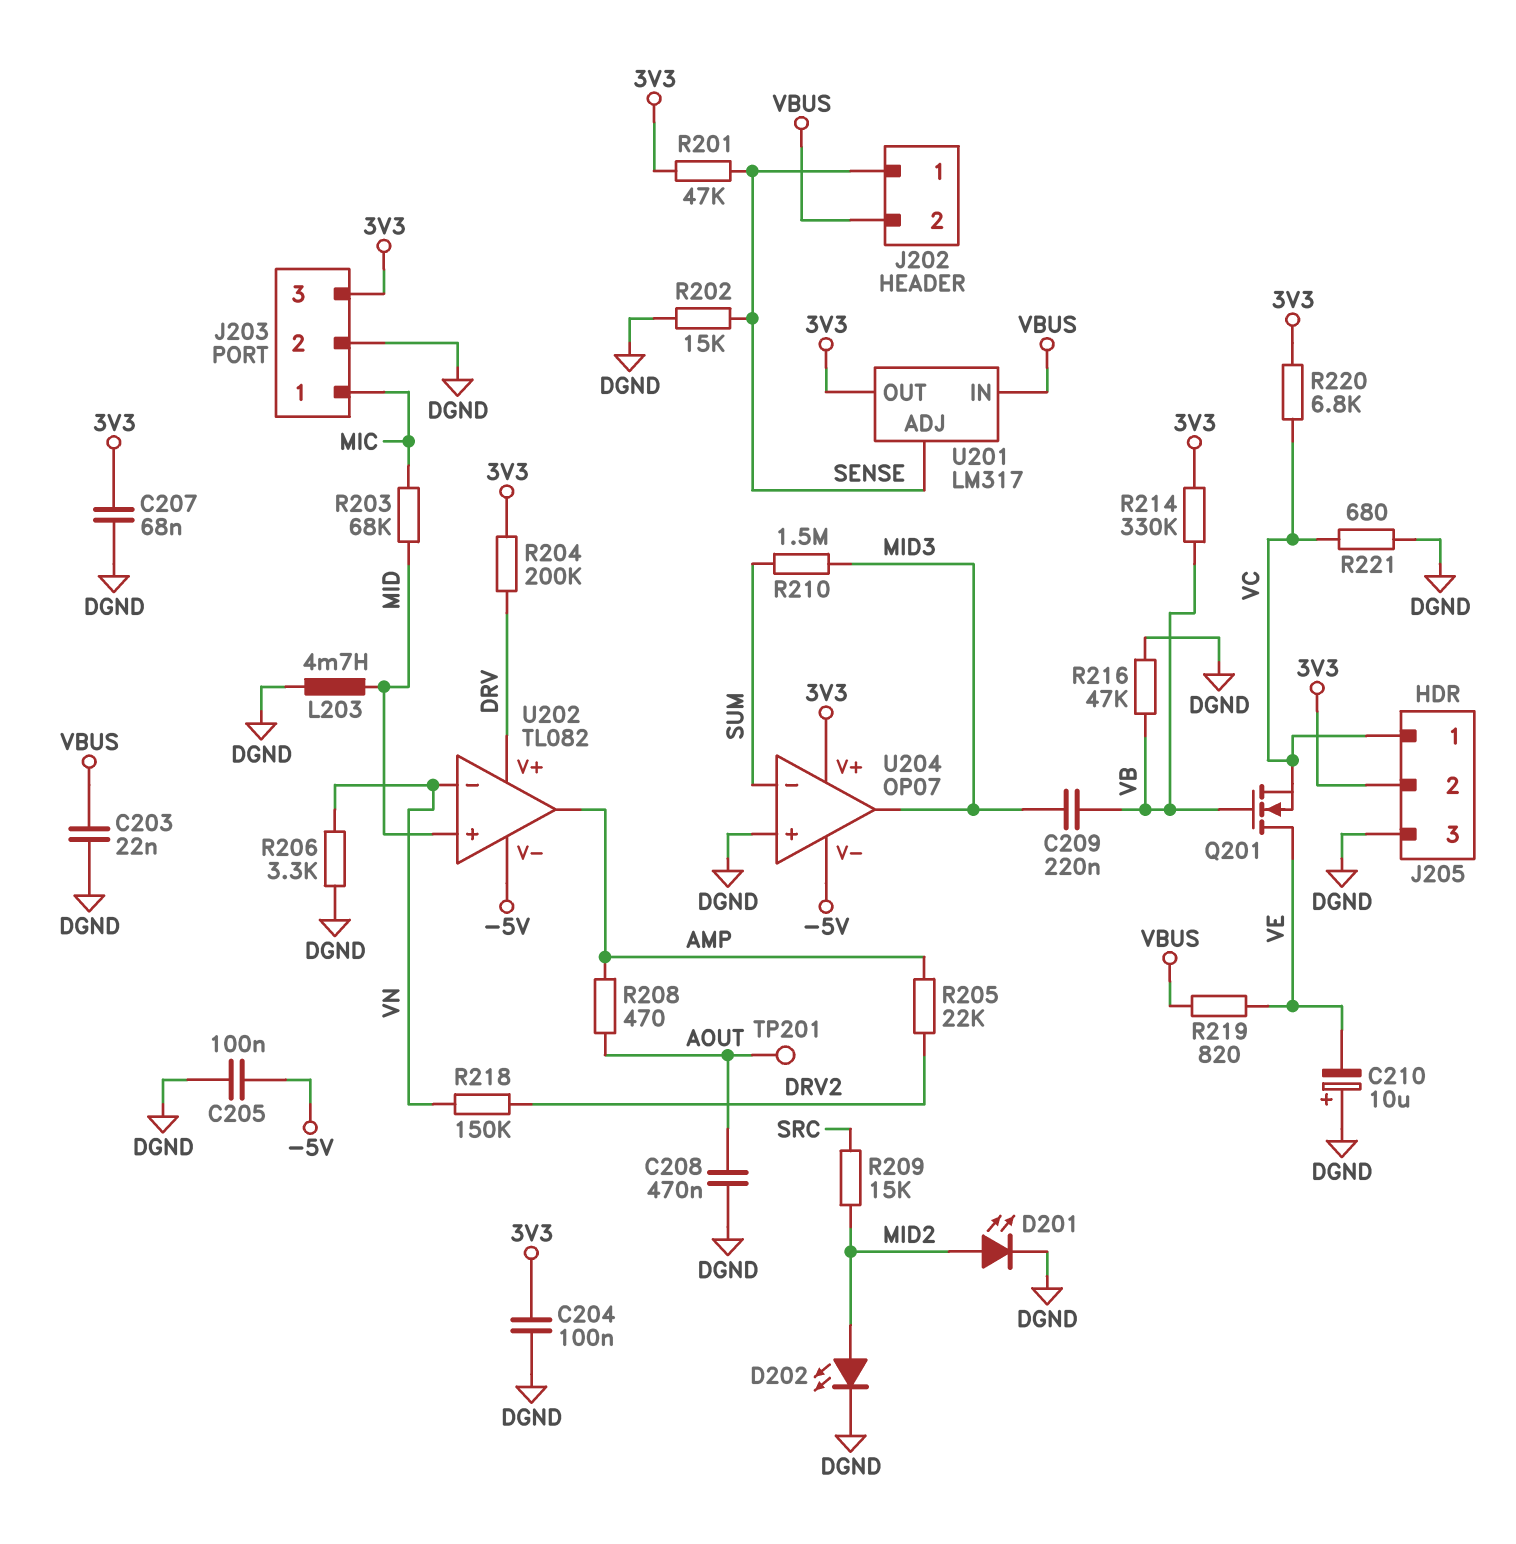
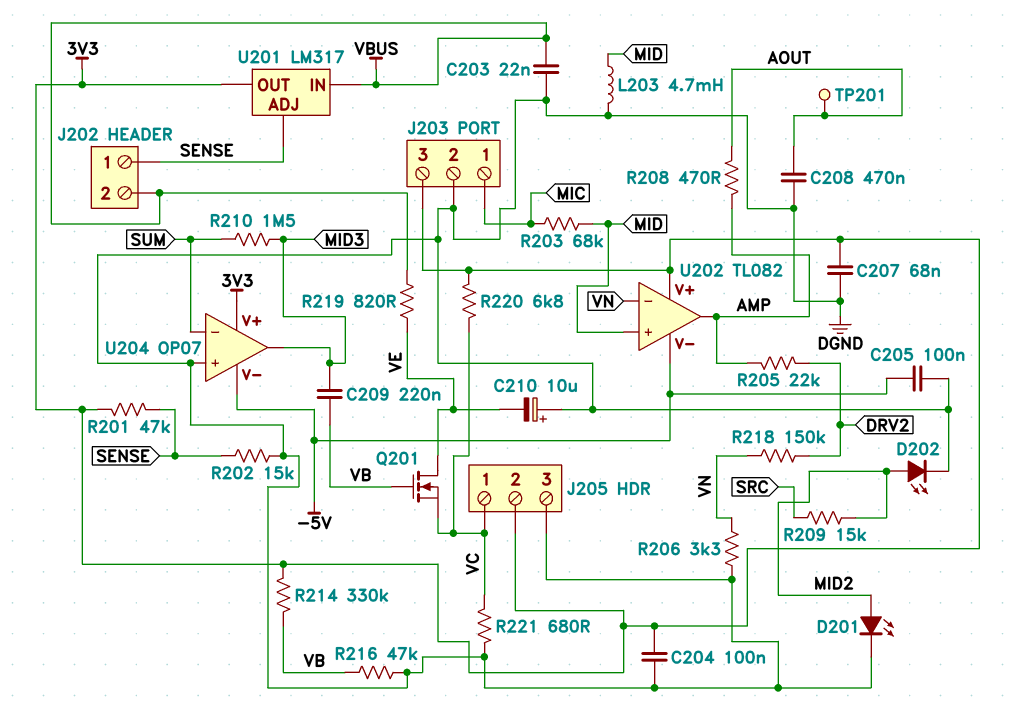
R204: 200k (3V3, DRV) -> none
U202 pin V+: DRV -> 3V3

